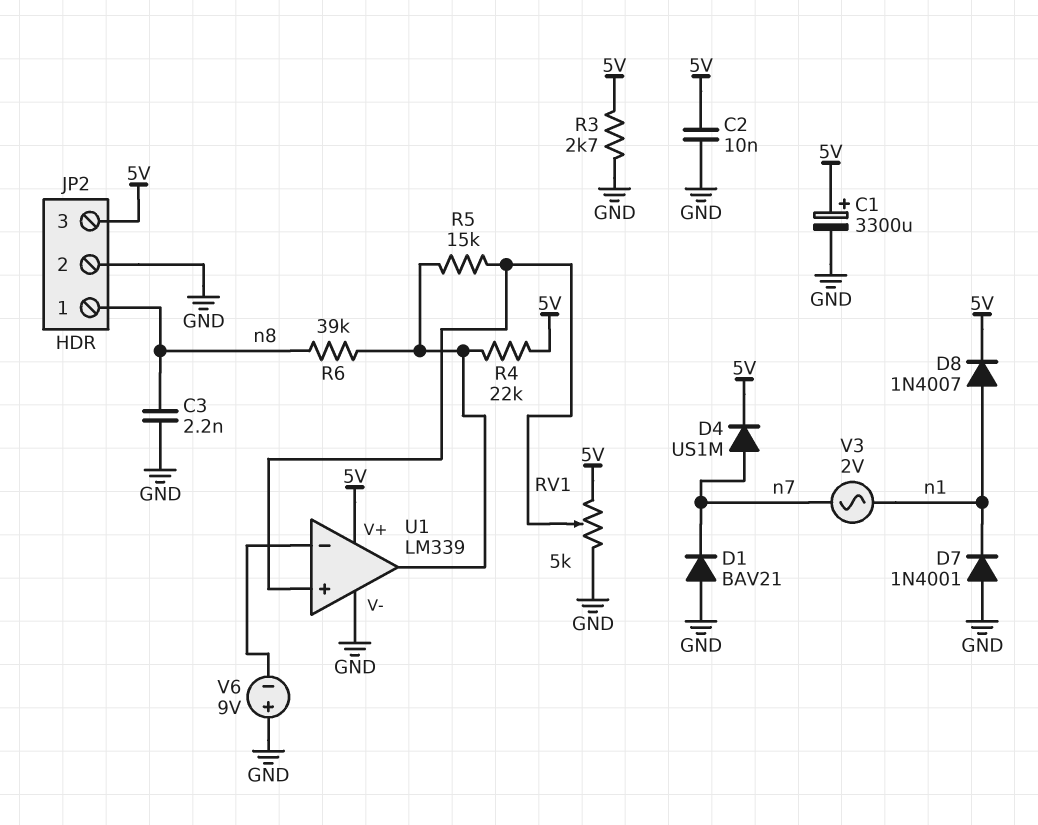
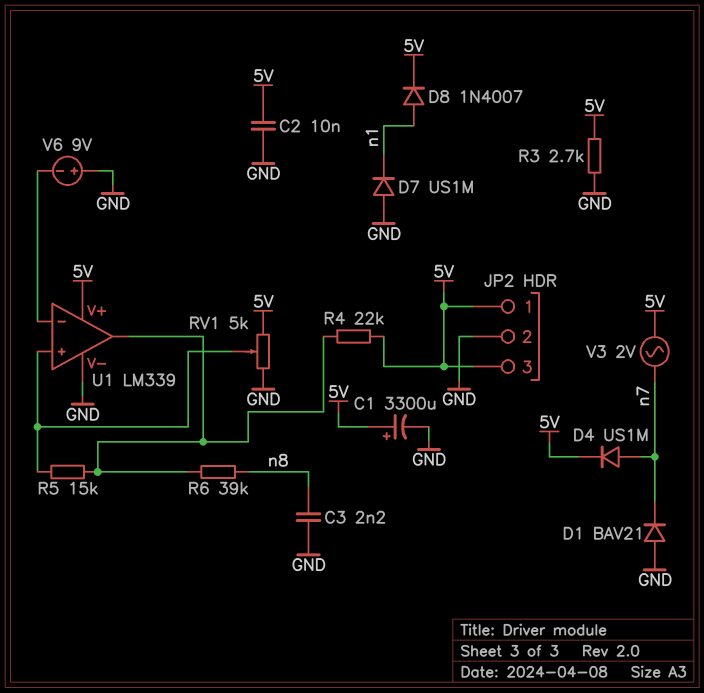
D7: diode 1N4001 (A GND, K n1) -> diode US1M (A GND, K n1)
JP2 pin 1: n8 -> 5V
V3: AC 2V (n1, n7) -> AC 2V (5V, n7)

